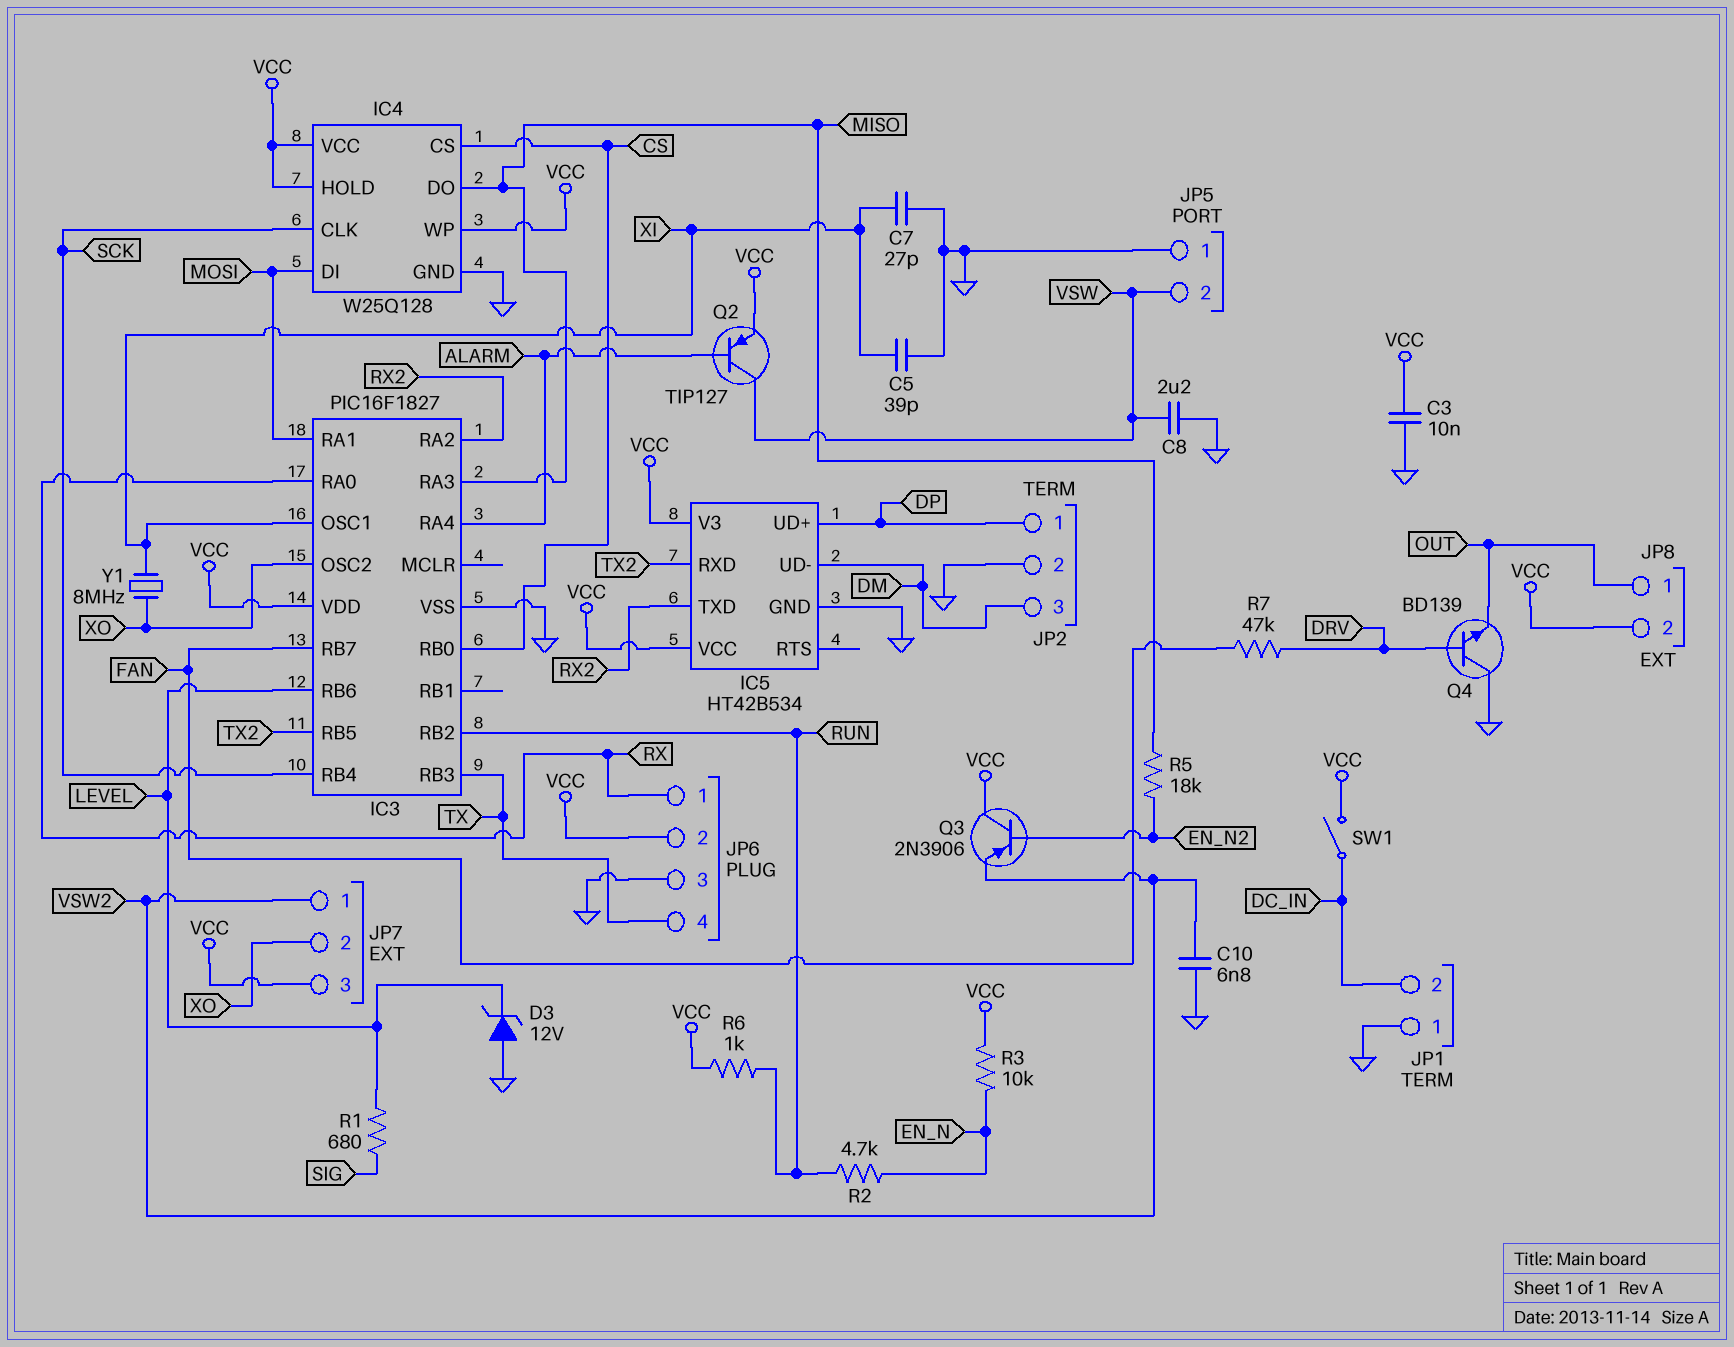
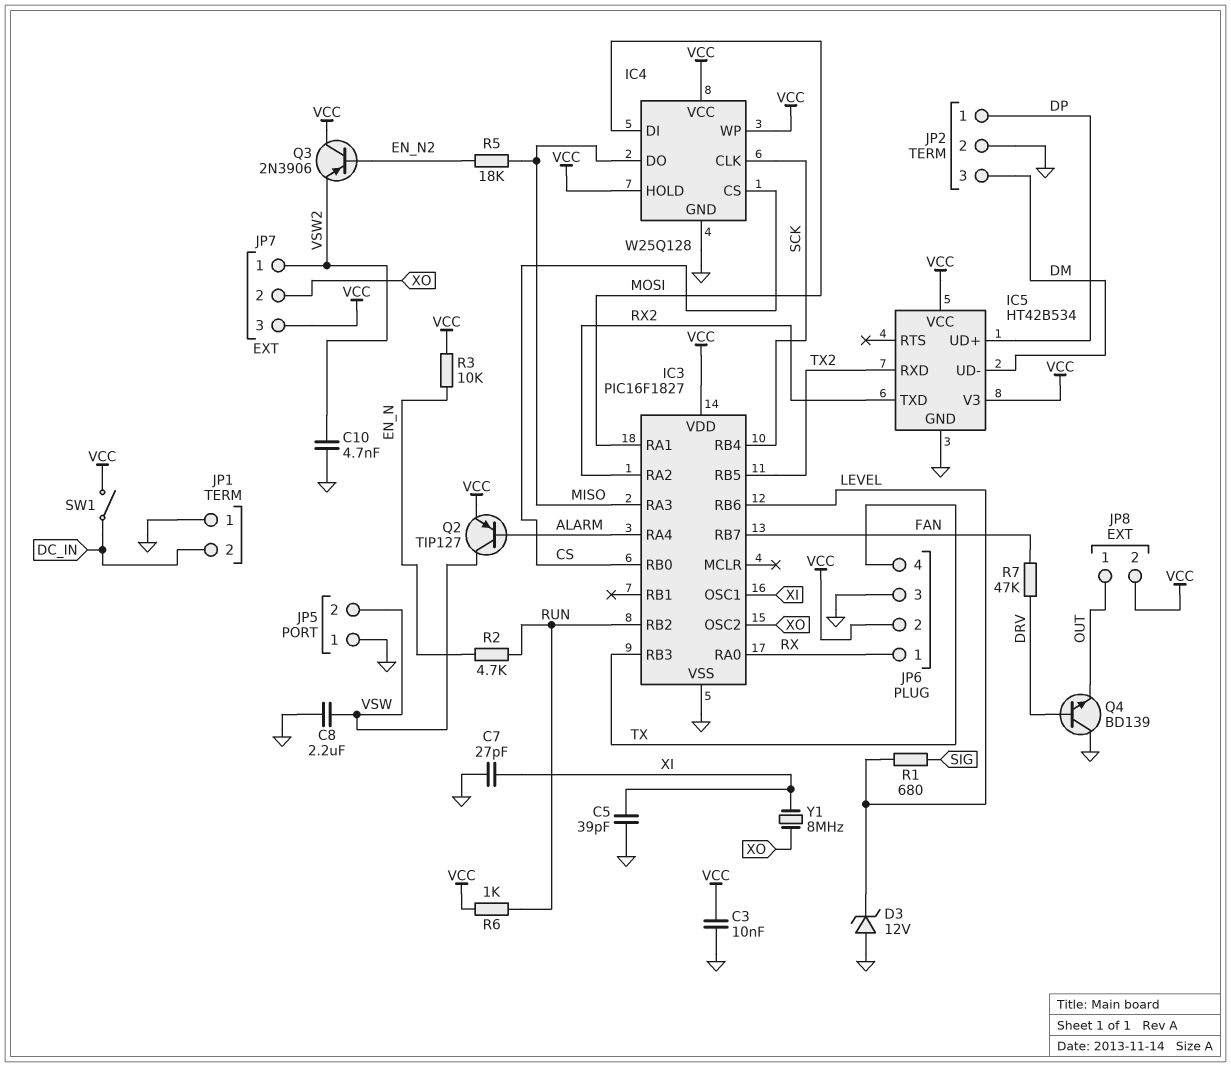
C10: 6.8nF (GND, VSW2) -> 4.7nF (GND, VSW2)

